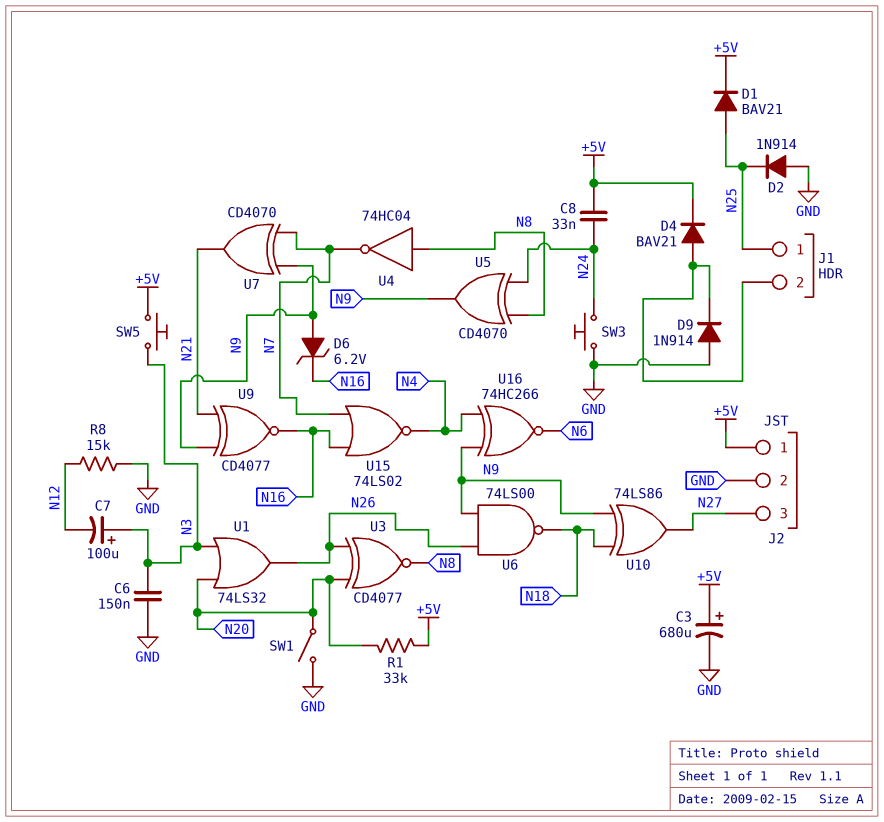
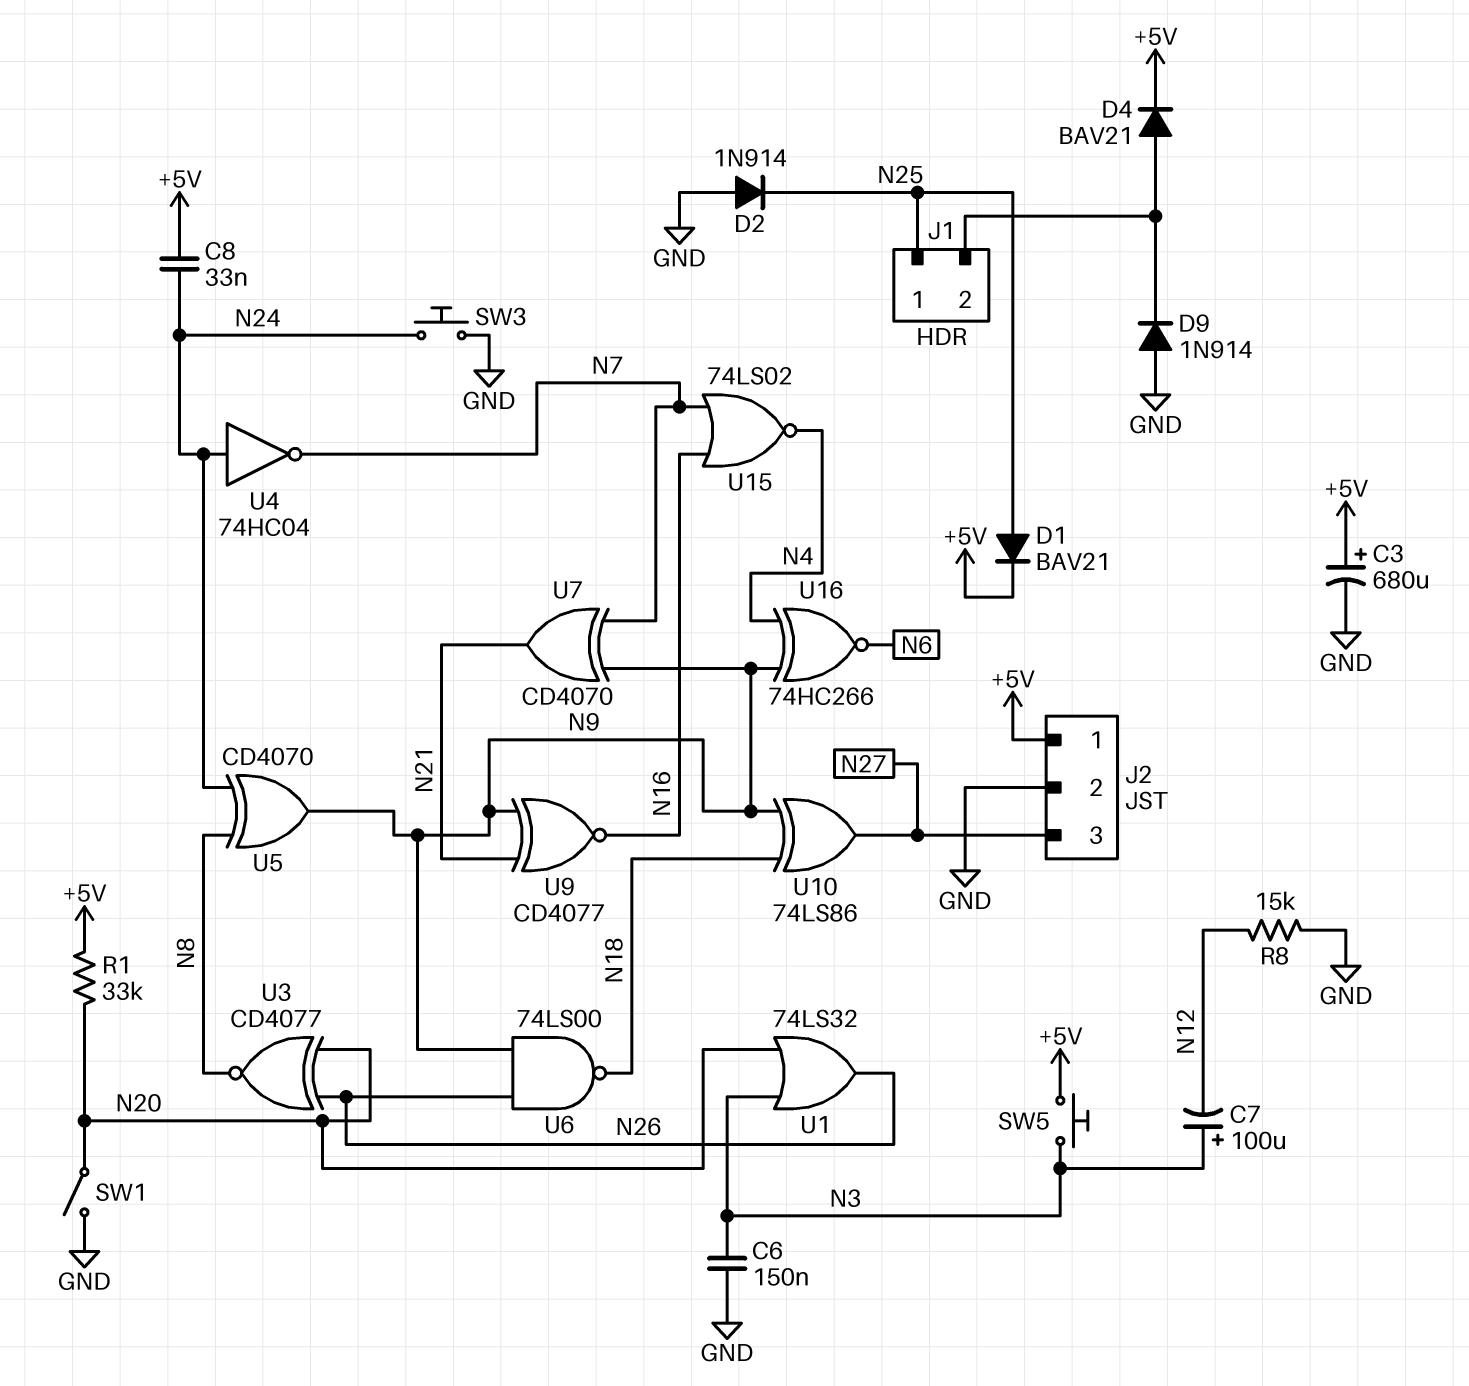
D6: zener 6.2V (A N9, K N16) -> none
U4: NOT 74HC04 (in N8, out N7) -> NOT 74HC04 (in N24, out N7)

